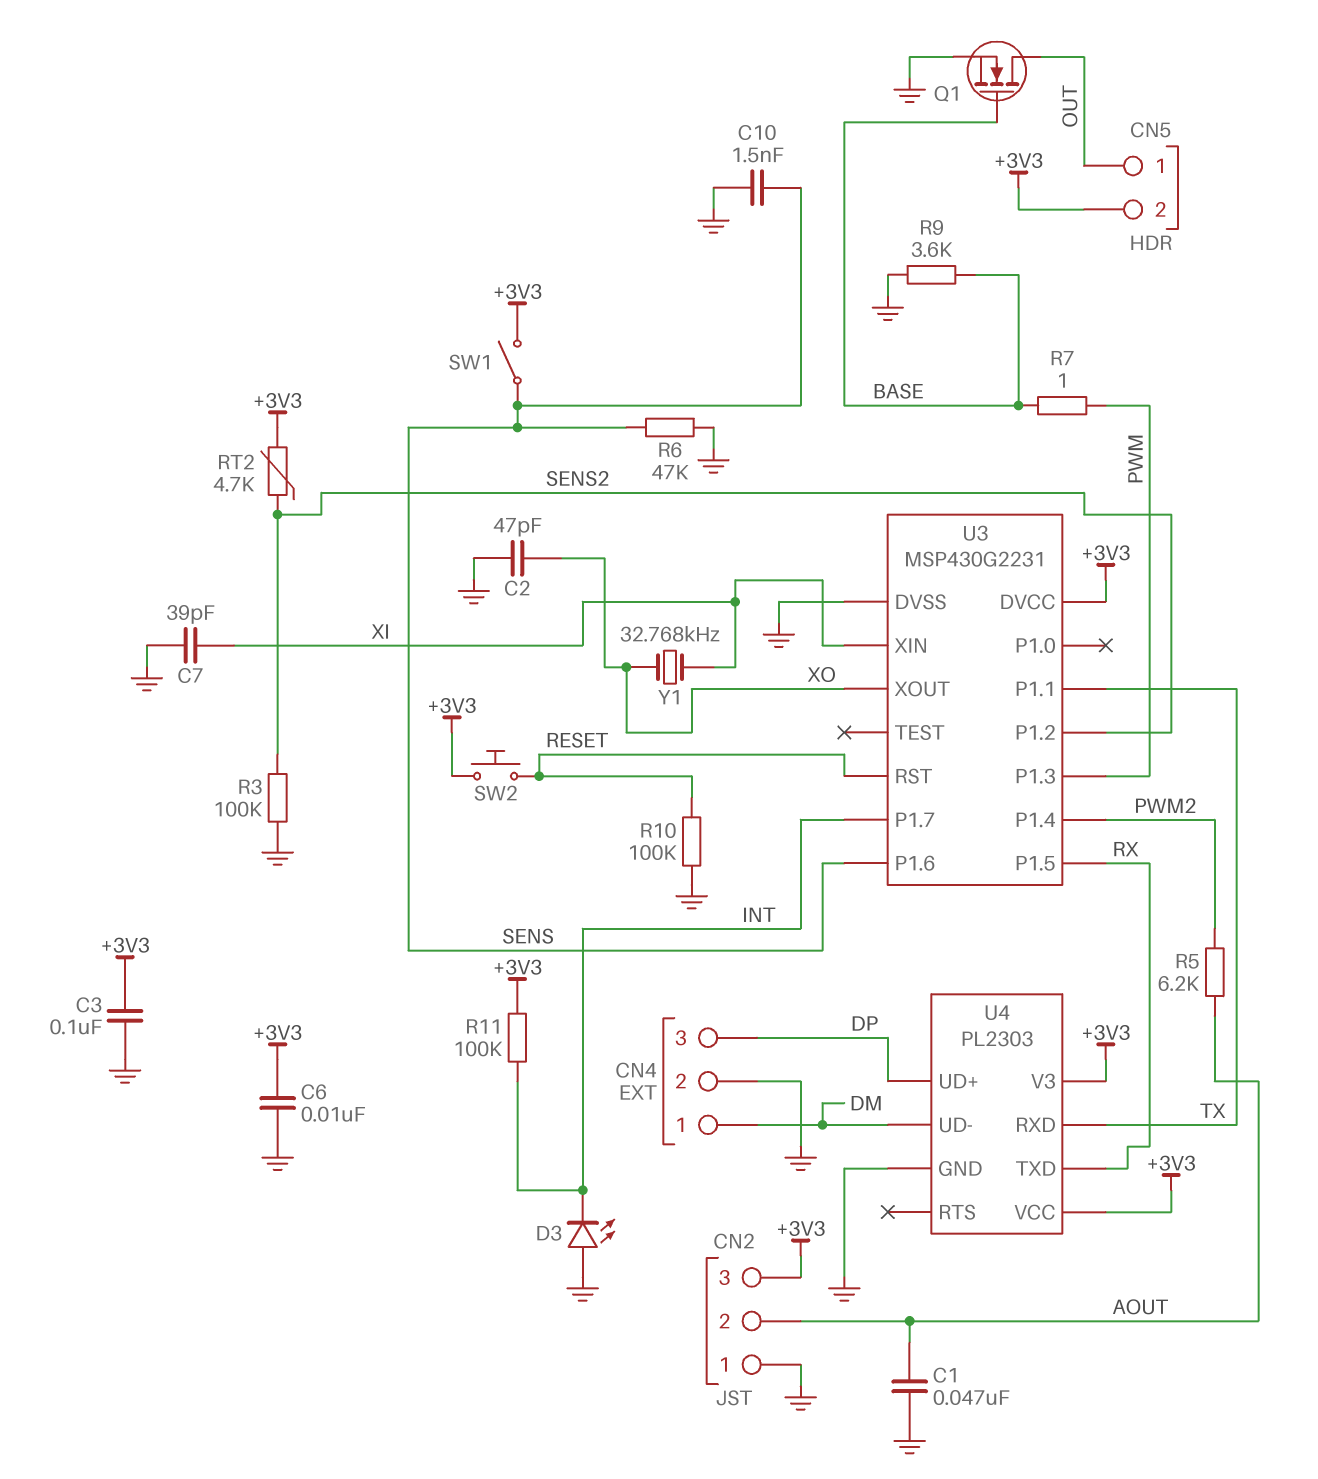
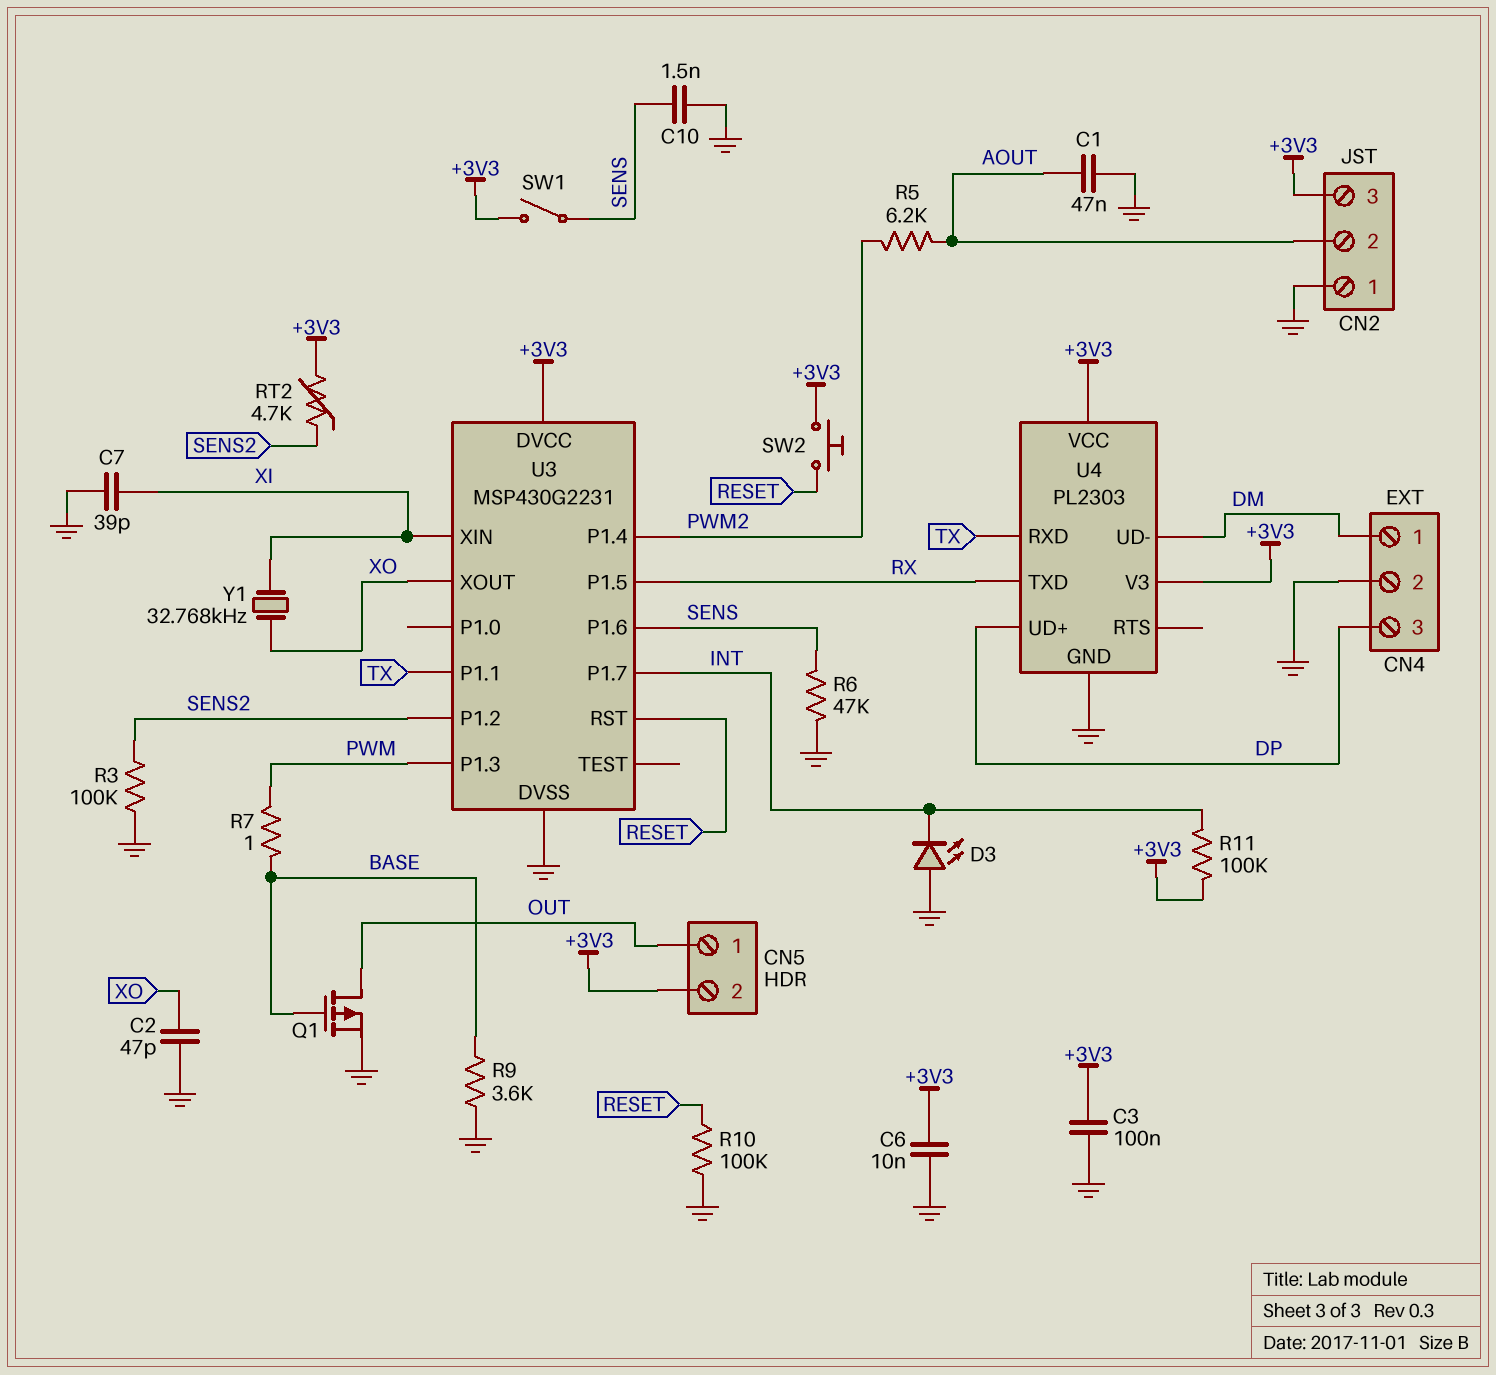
Q1: NMOS (G BASE, D OUT, S GND) -> PMOS (G BASE, D OUT, S GND)

